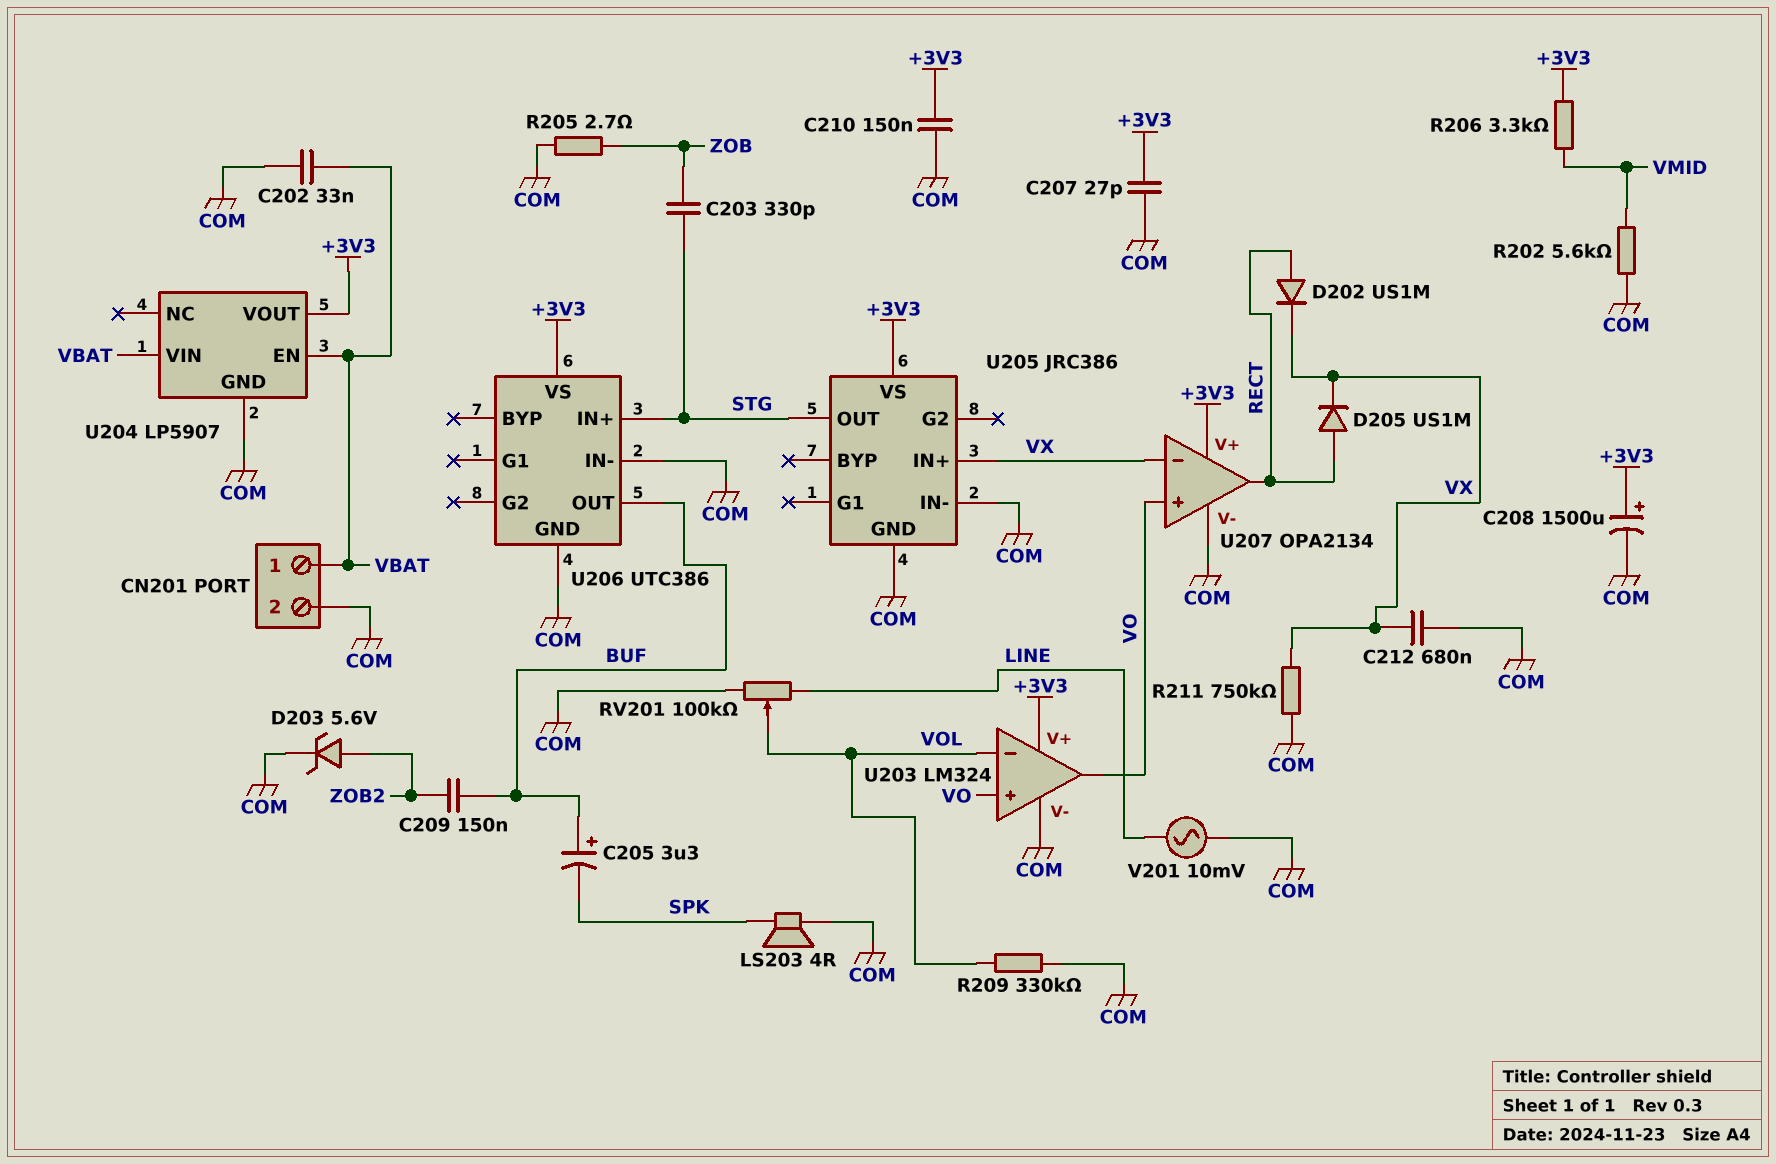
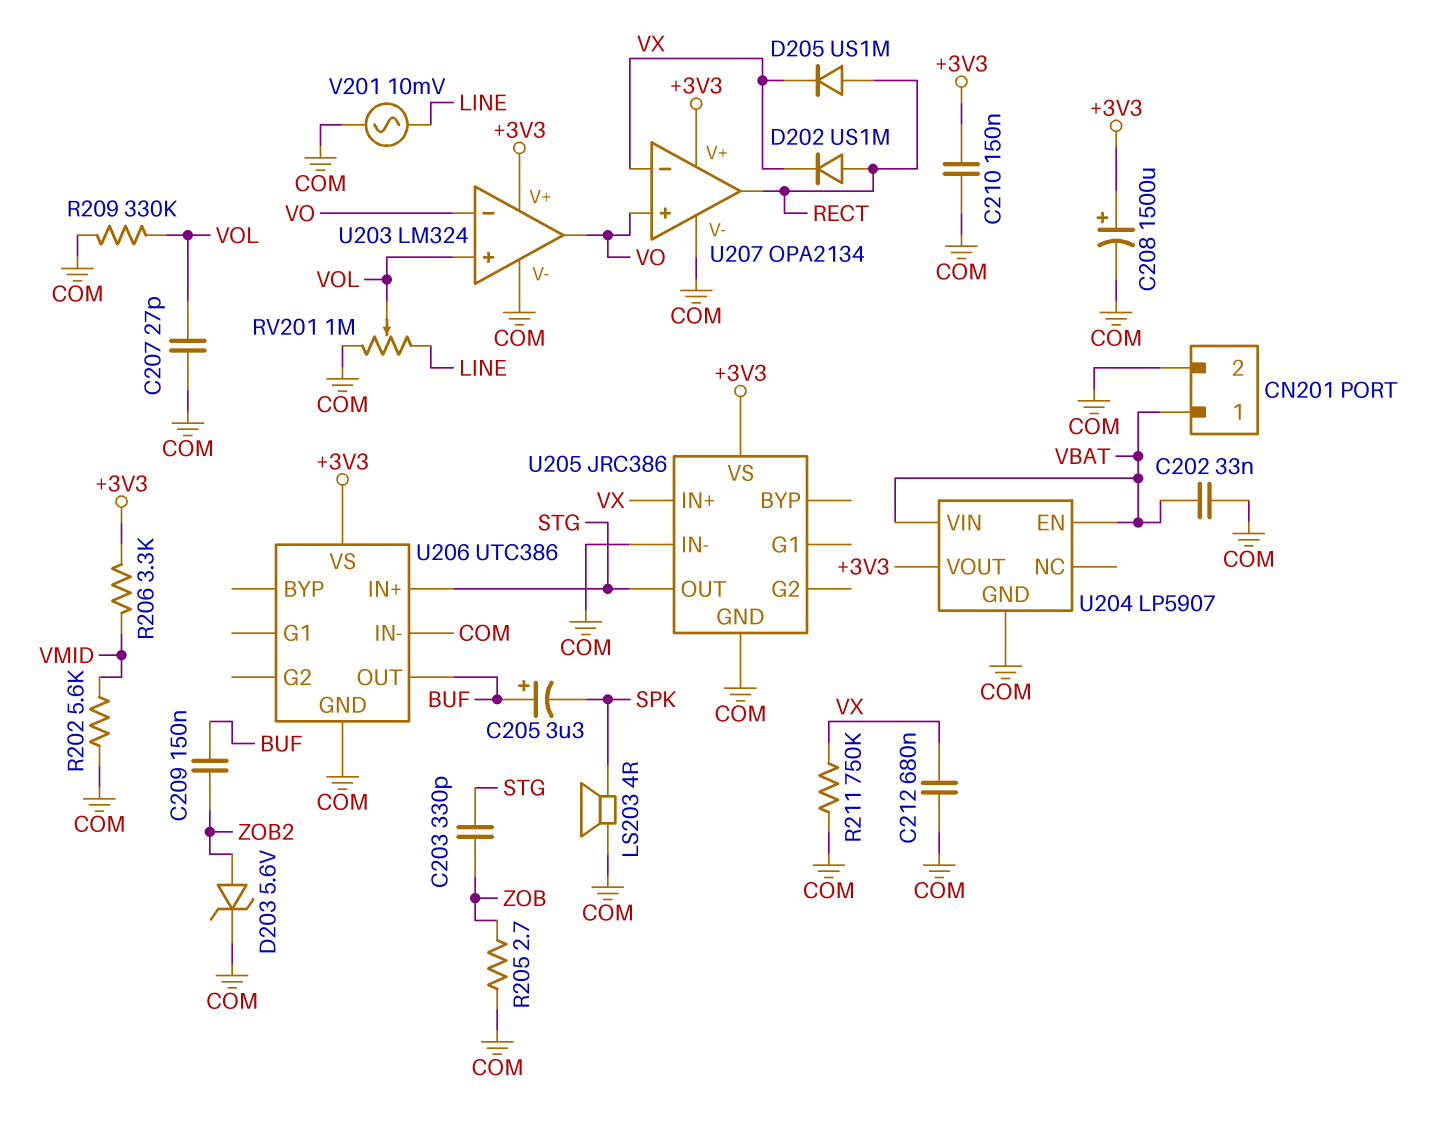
C207: 27pF (+3V3, COM) -> 27pF (COM, VOL)
RV201: 100k (COM, LINE, wiper VOL) -> 1M (COM, LINE, wiper VOL)
U203 pin in+: VO -> VOL
U203 pin in-: VOL -> VO

